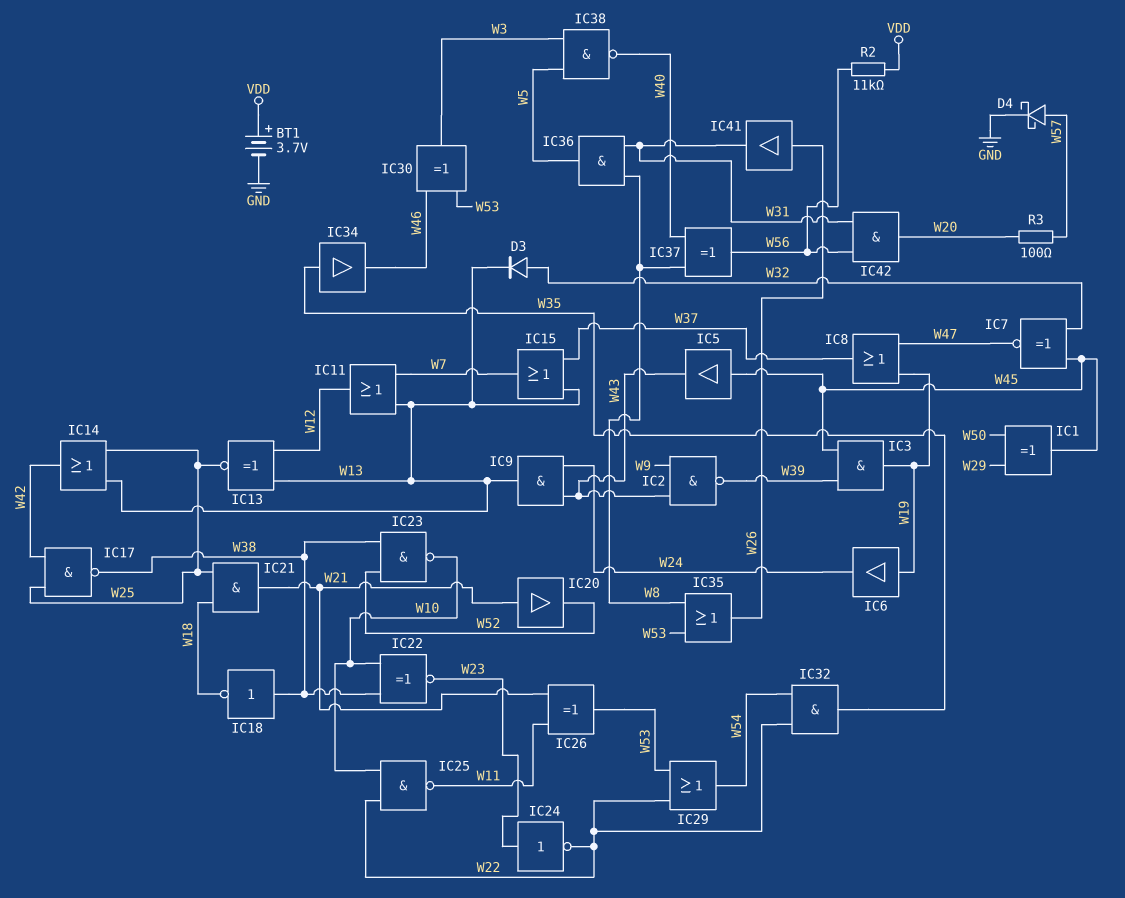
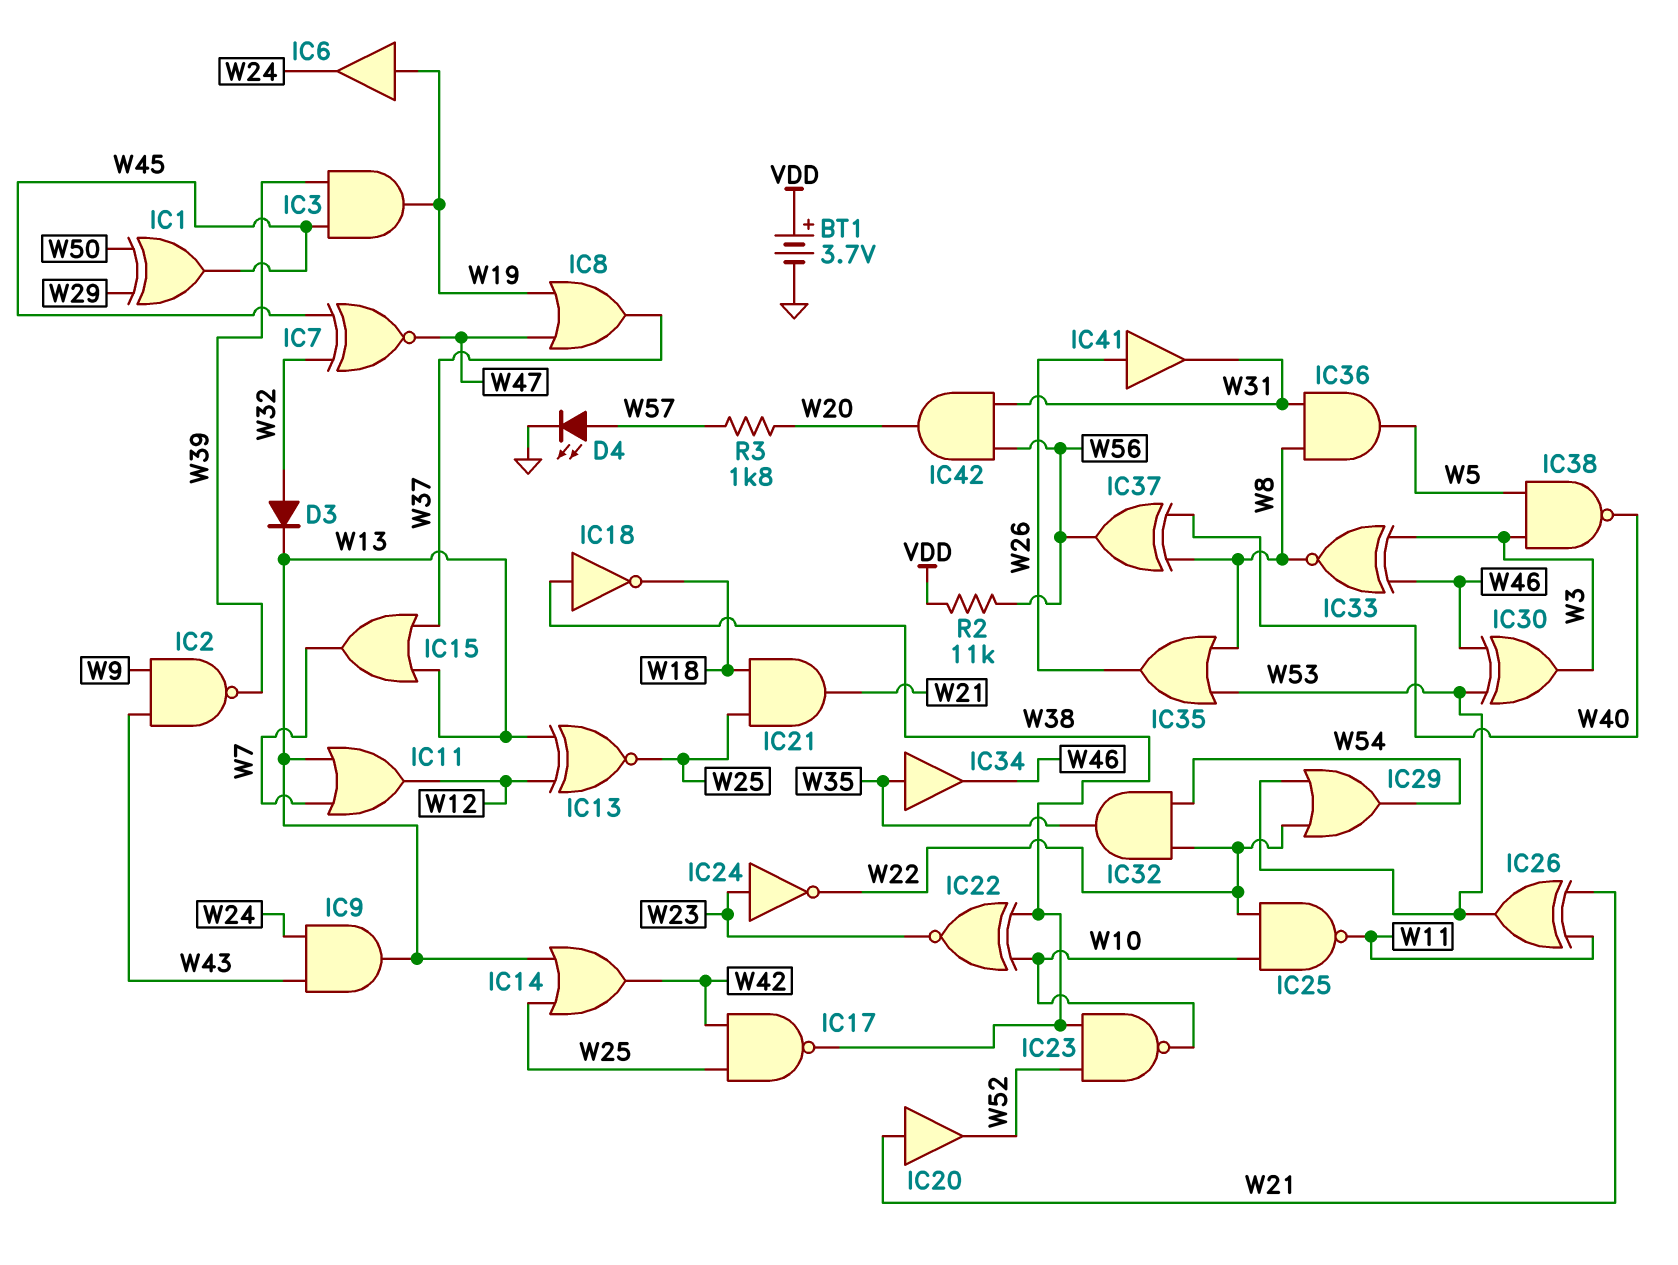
D4: schottky (A W57, K GND) -> LED (A W57, K GND)
IC5: buffer (in W45, out W43) -> none
IC33: none -> XNOR (in W3, in W46, out W8)
R3: 100 (W20, W57) -> 1.8k (W20, W57)

